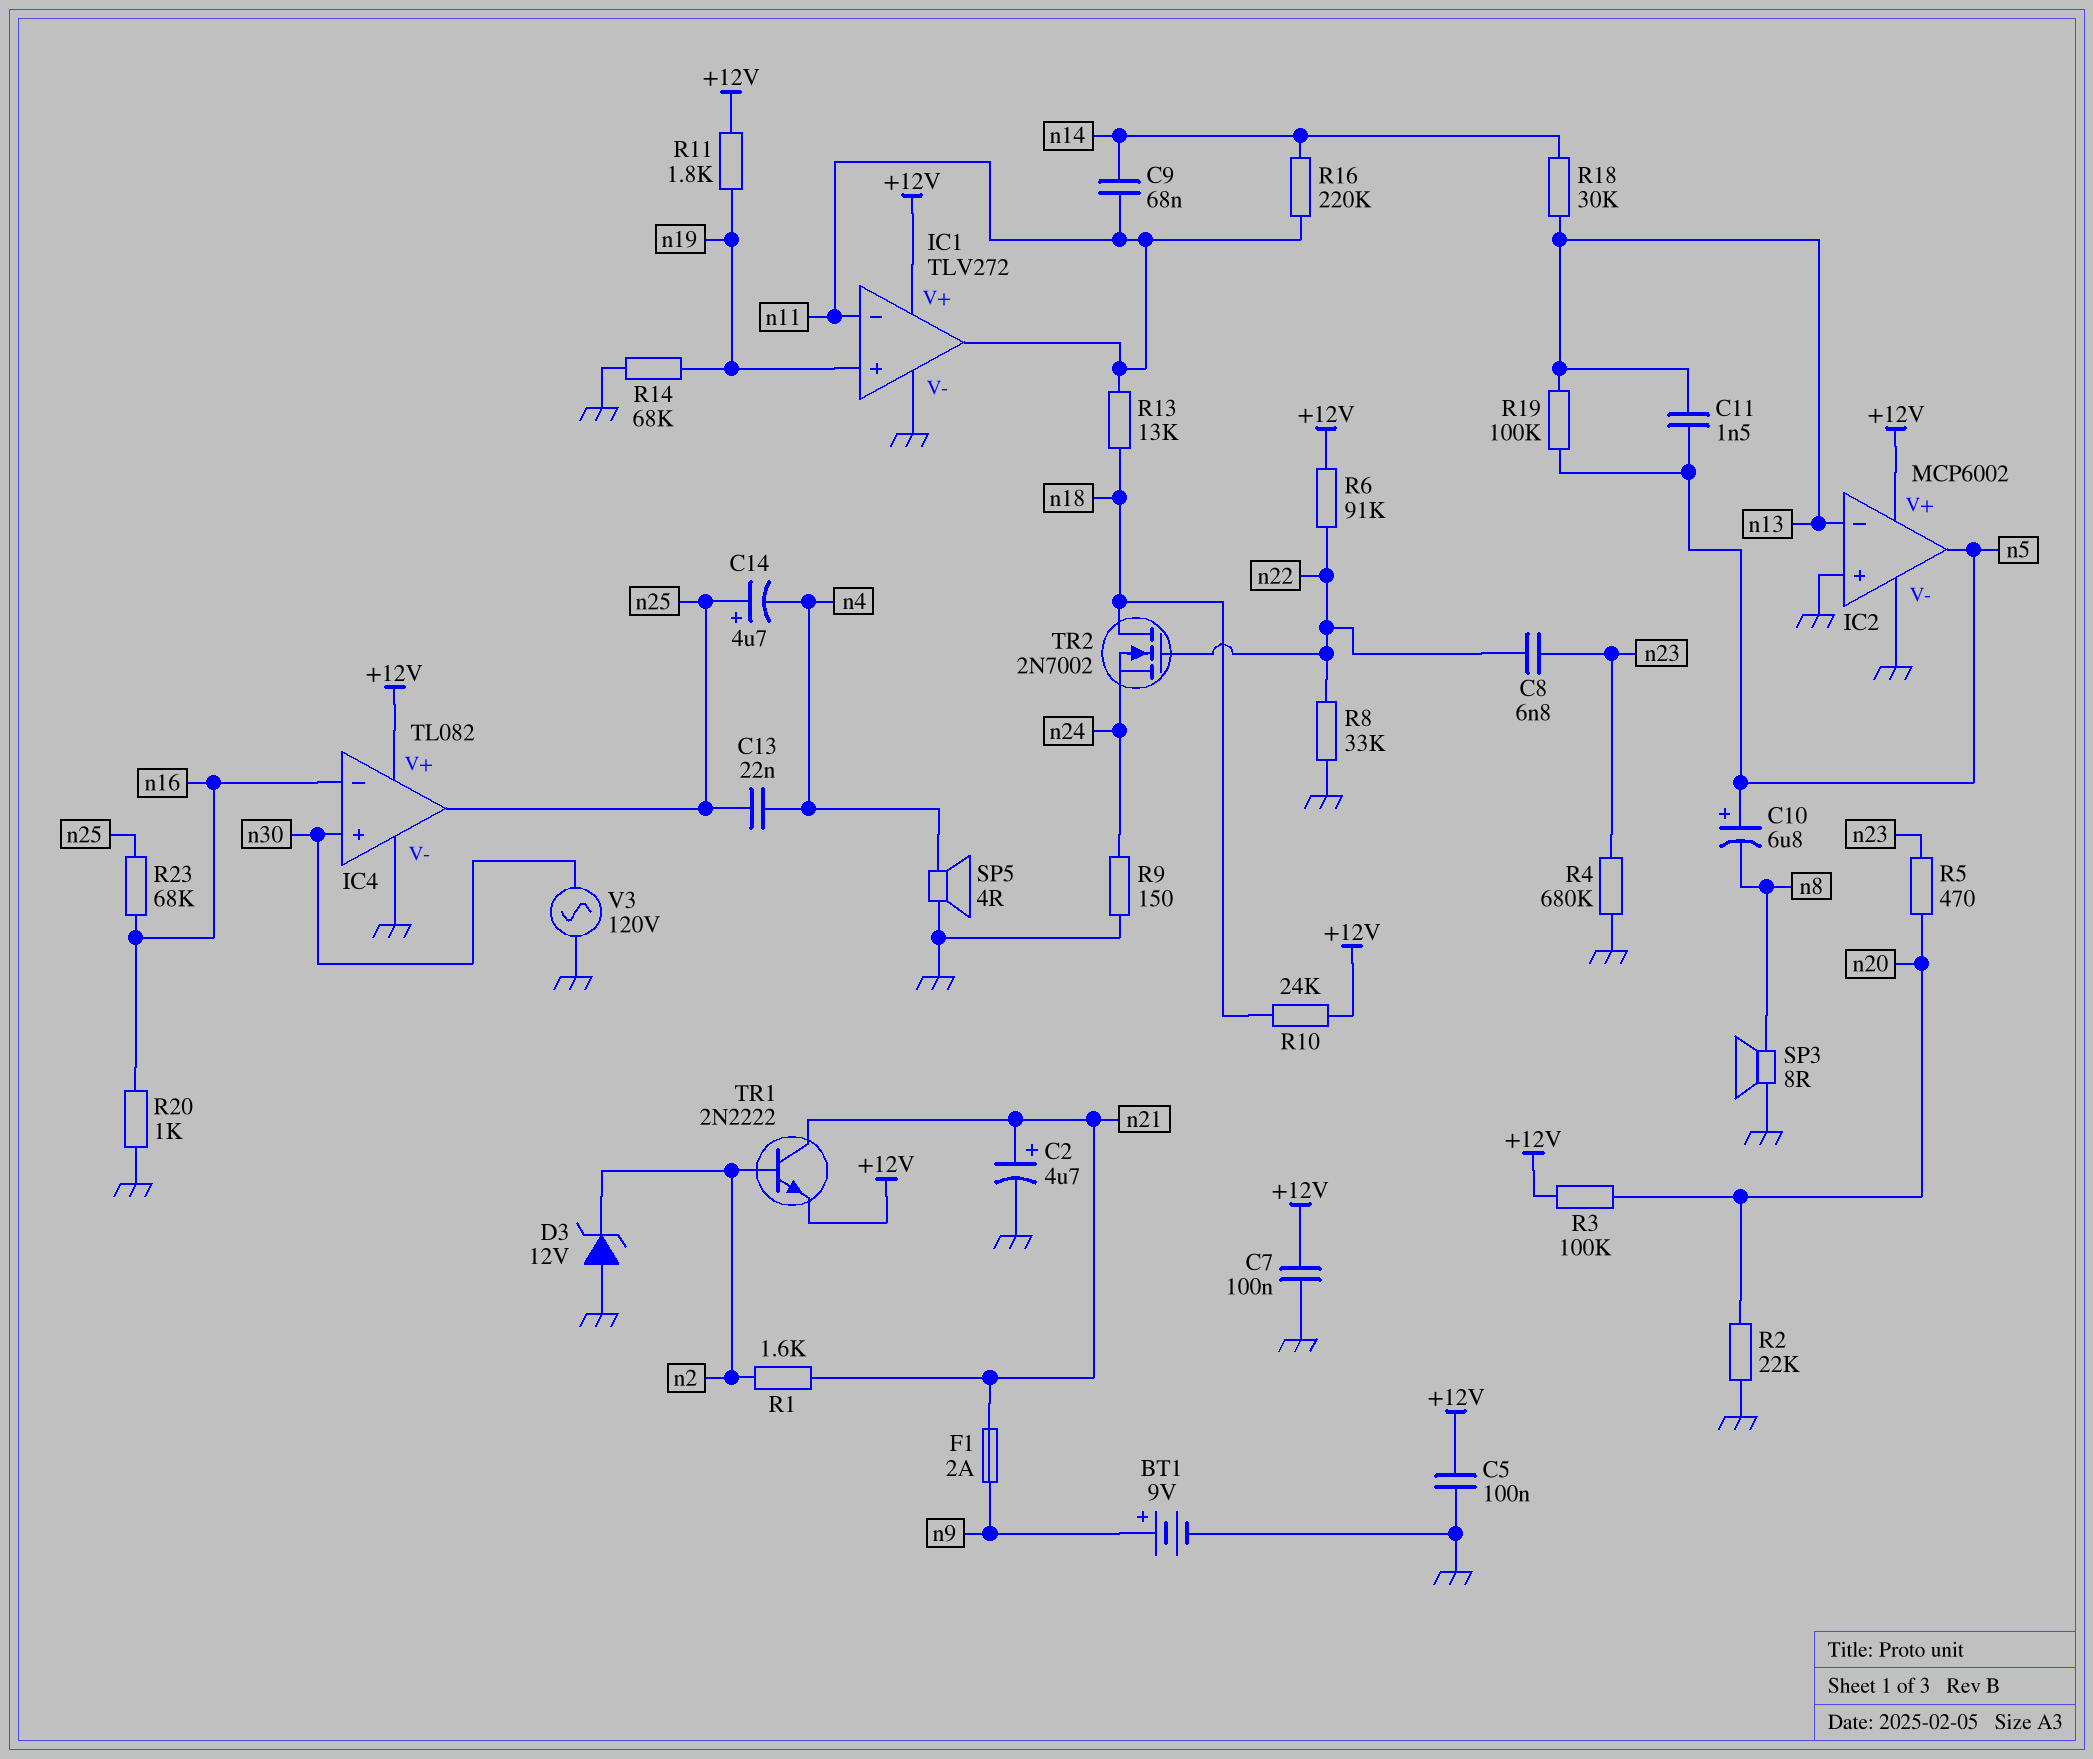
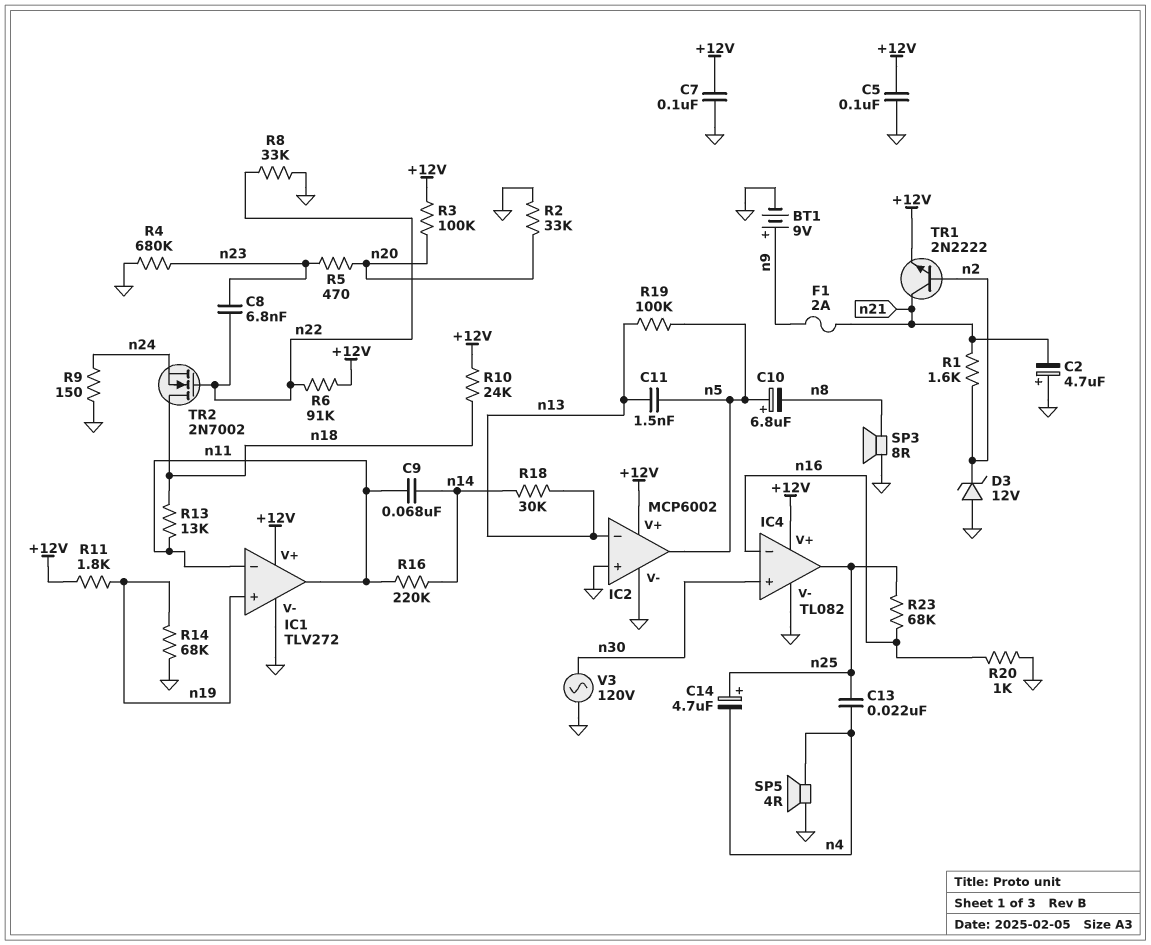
C2: 4.7uF (plus n21, minus GND) -> 4.7uF (plus GND, minus n21)
R2: 22k (GND, n20) -> 33k (GND, n20)

